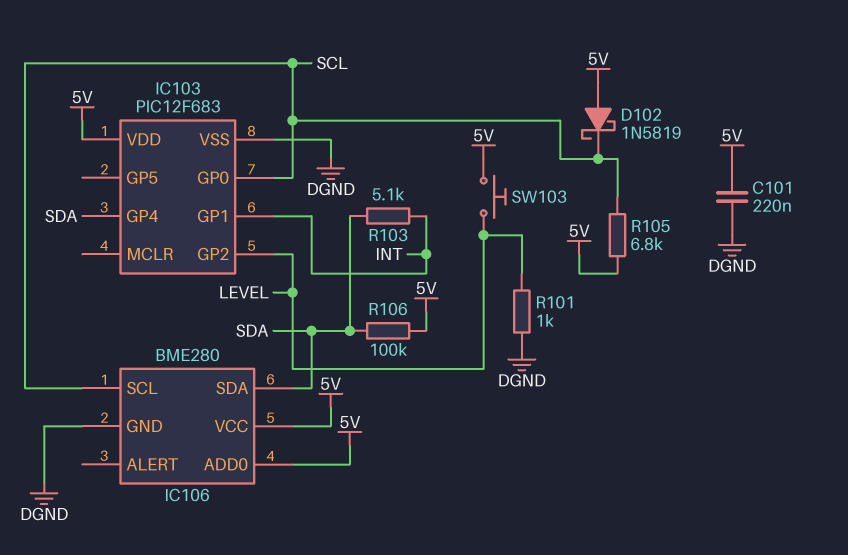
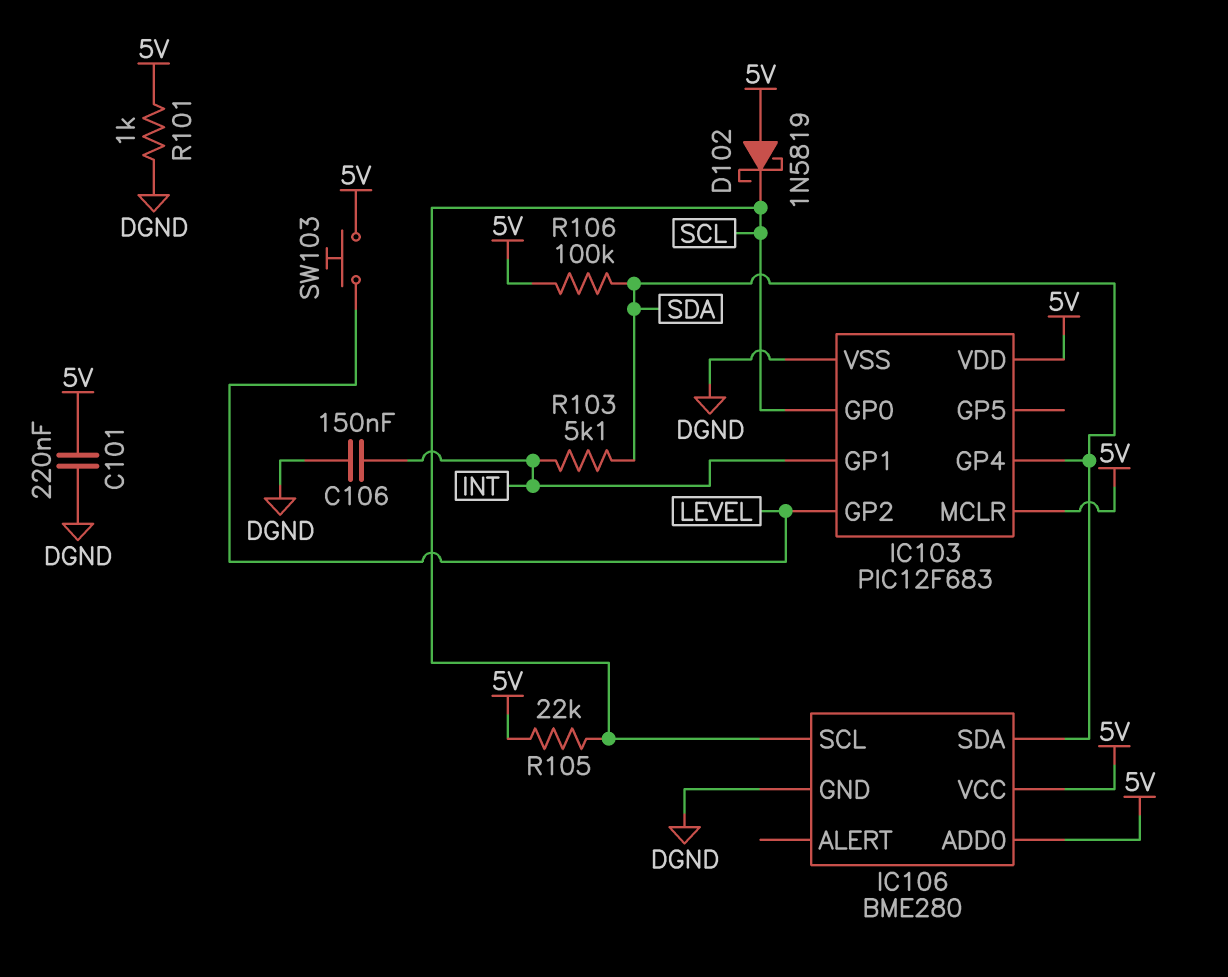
C106: none -> 150nF (DGND, INT)
IC103 pin MCLR: none -> 5V
R101: 1k (DGND, LEVEL) -> 1k (5V, DGND)
R105: 6.8k (5V, SCL) -> 22k (5V, SCL)

